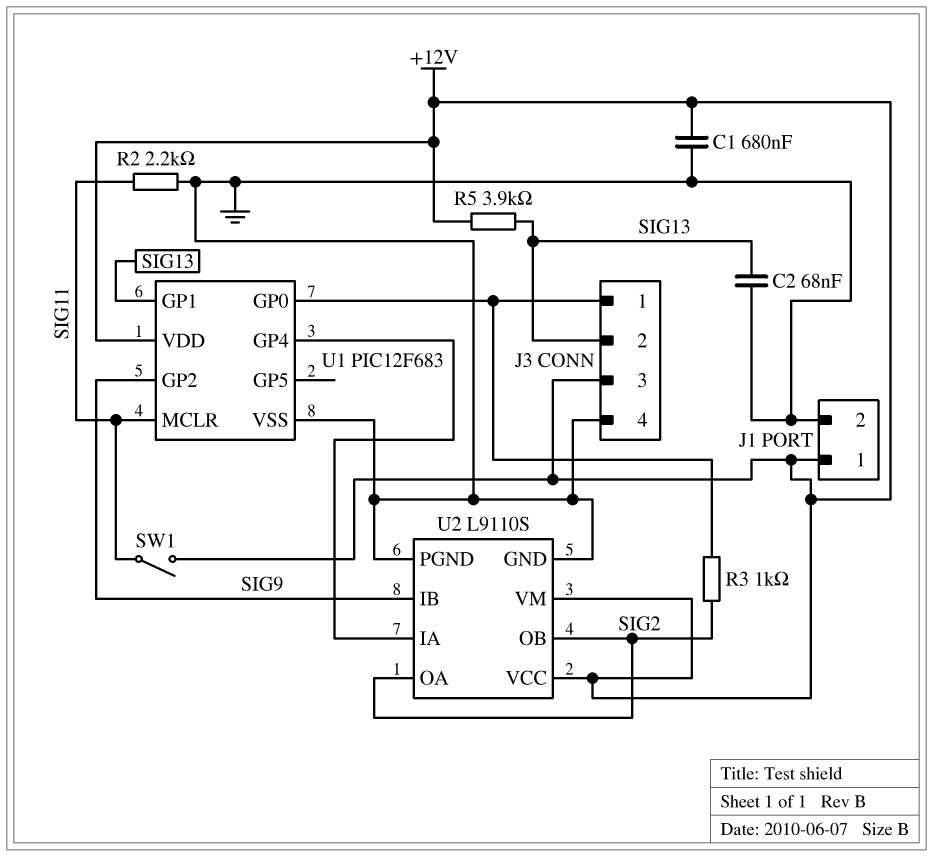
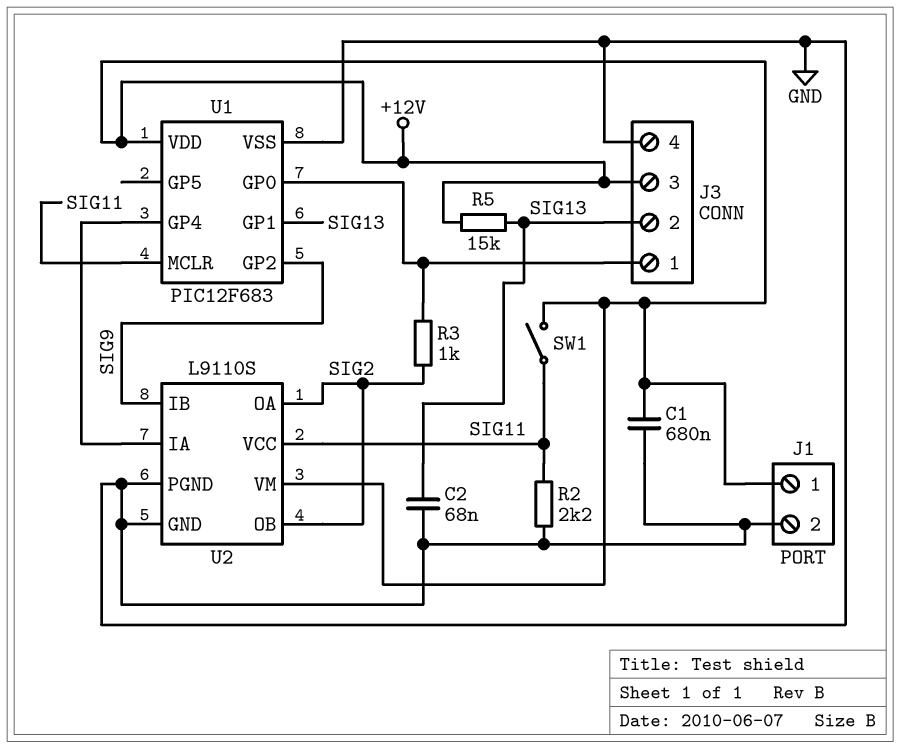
R5: 3.9k (+12V, SIG13) -> 15k (+12V, SIG13)
U2 pin VCC: +12V -> SIG11

